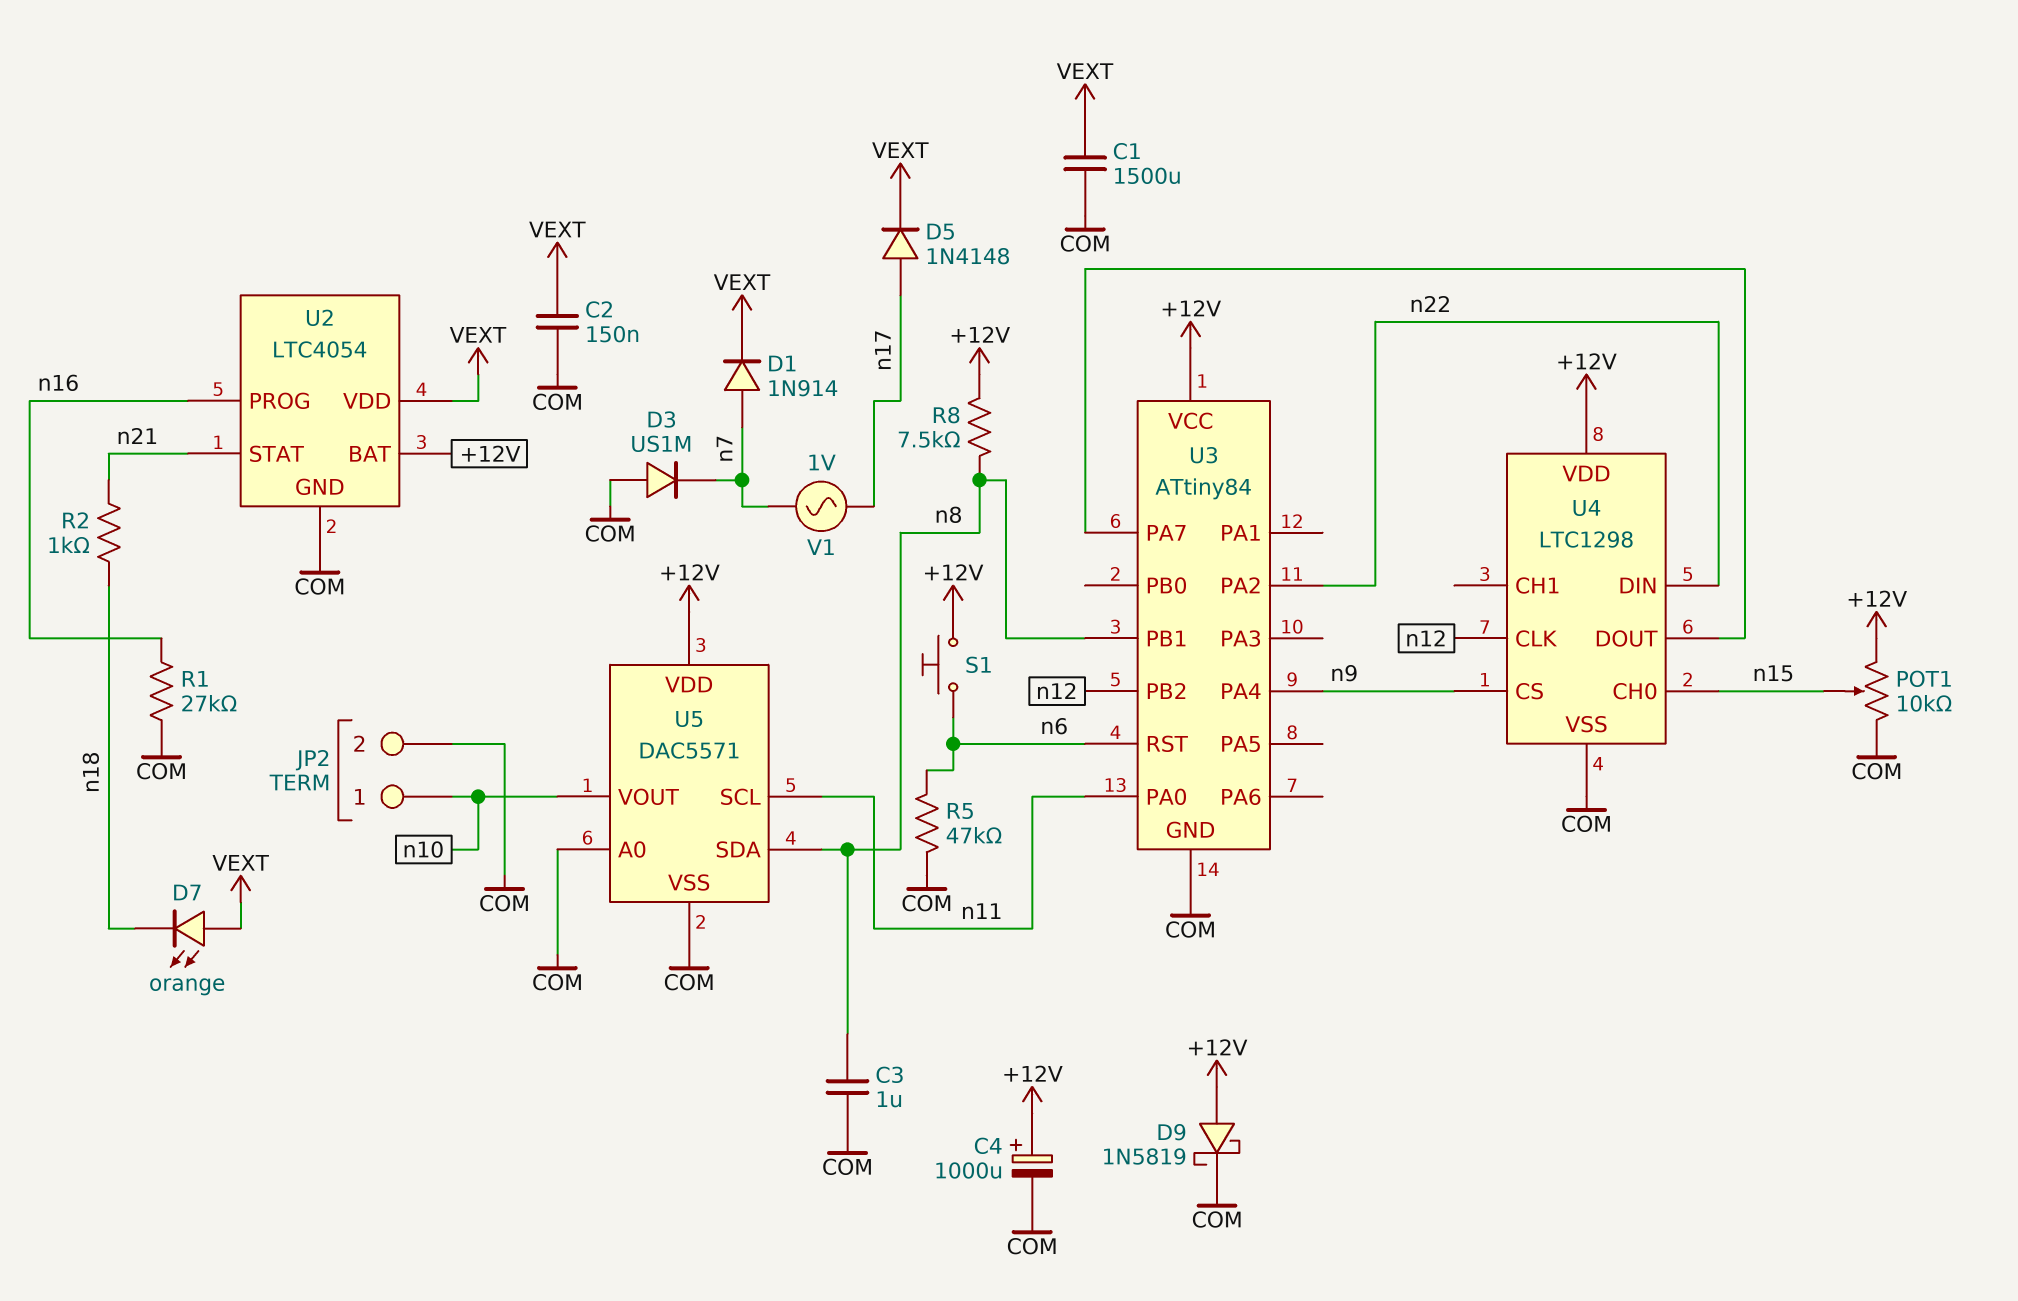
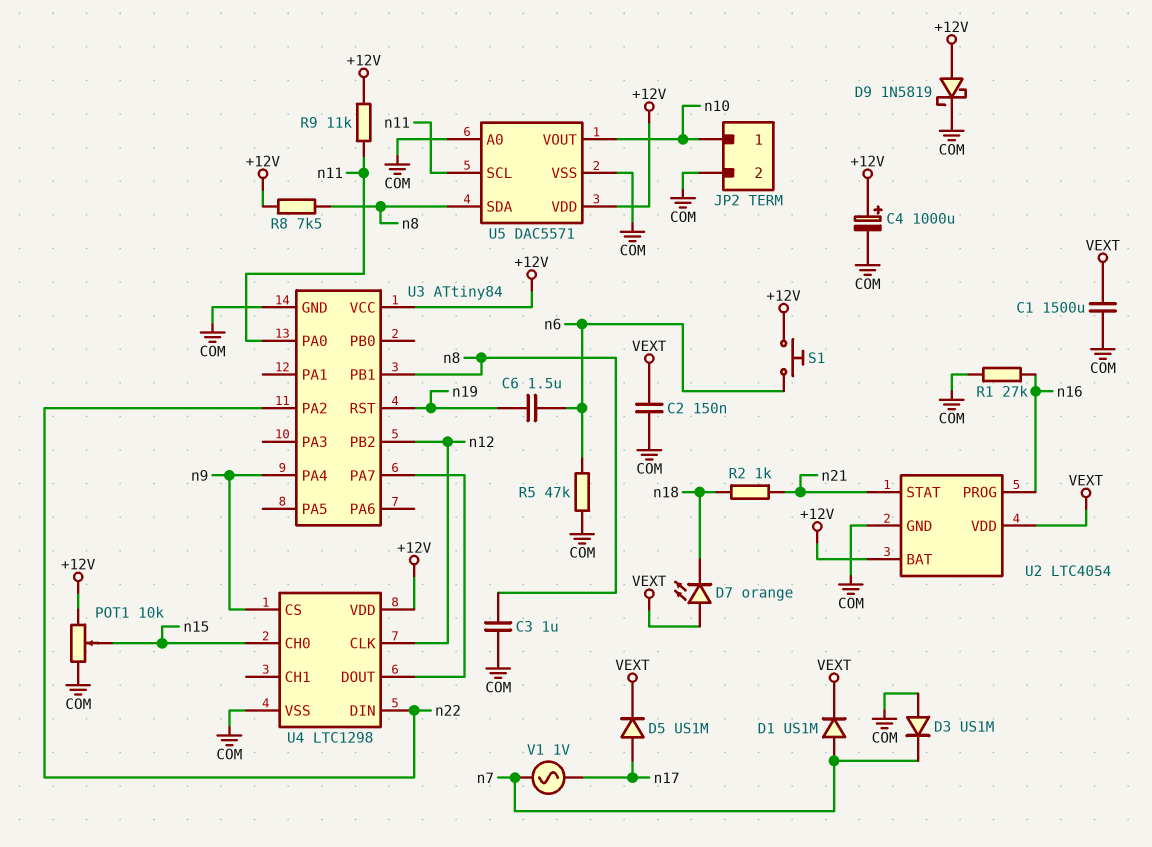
C6: none -> 1.5uF (n6, n19)
D1: diode 1N914 (A n7, K VEXT) -> diode US1M (A n7, K VEXT)
D5: diode 1N4148 (A n17, K VEXT) -> diode US1M (A n17, K VEXT)
R9: none -> 11k (+12V, n11)
U3 pin RST: n6 -> n19

